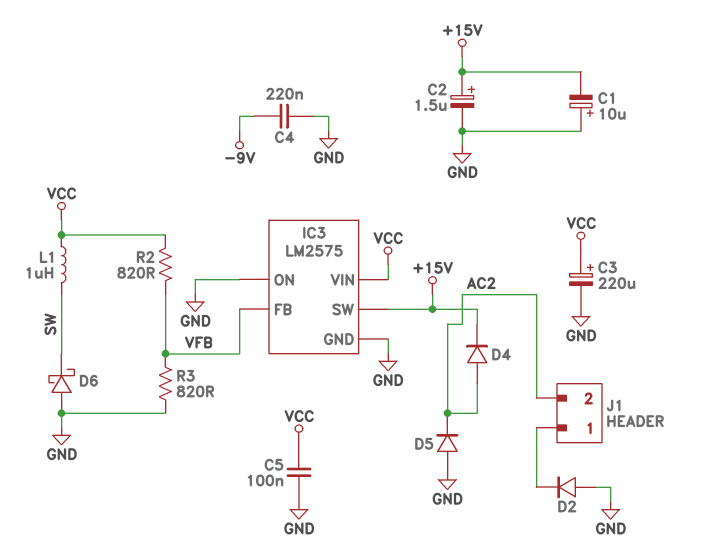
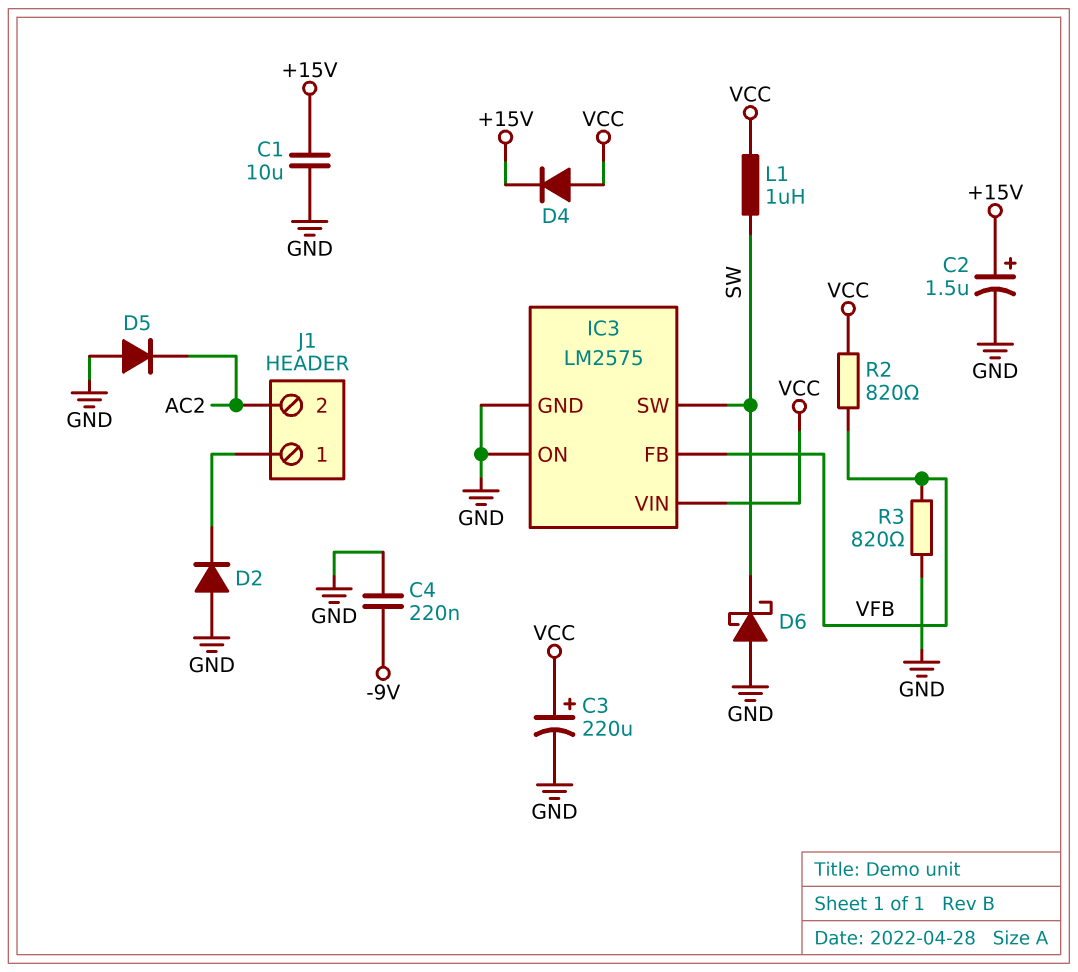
C1: 10uF (plus GND, minus +15V) -> 10uF (+15V, GND)
C5: 100nF (GND, VCC) -> none
D4: diode (A AC2, K +15V) -> diode (A VCC, K +15V)
IC3 pin SW: +15V -> SW

